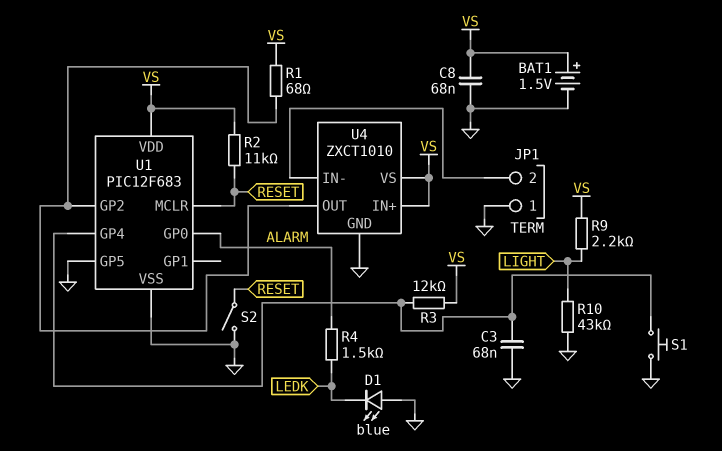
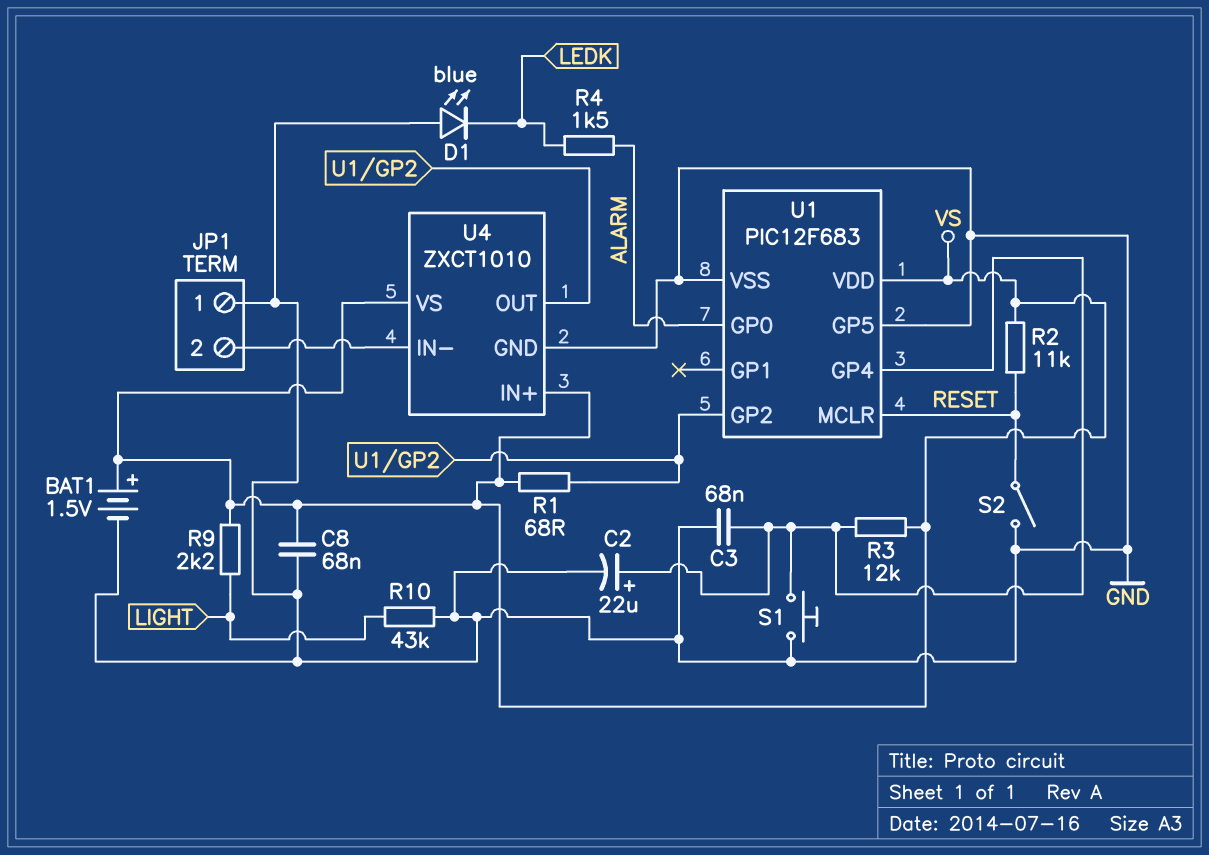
C2: none -> 22uF (plus U1/GP4, minus GND)

